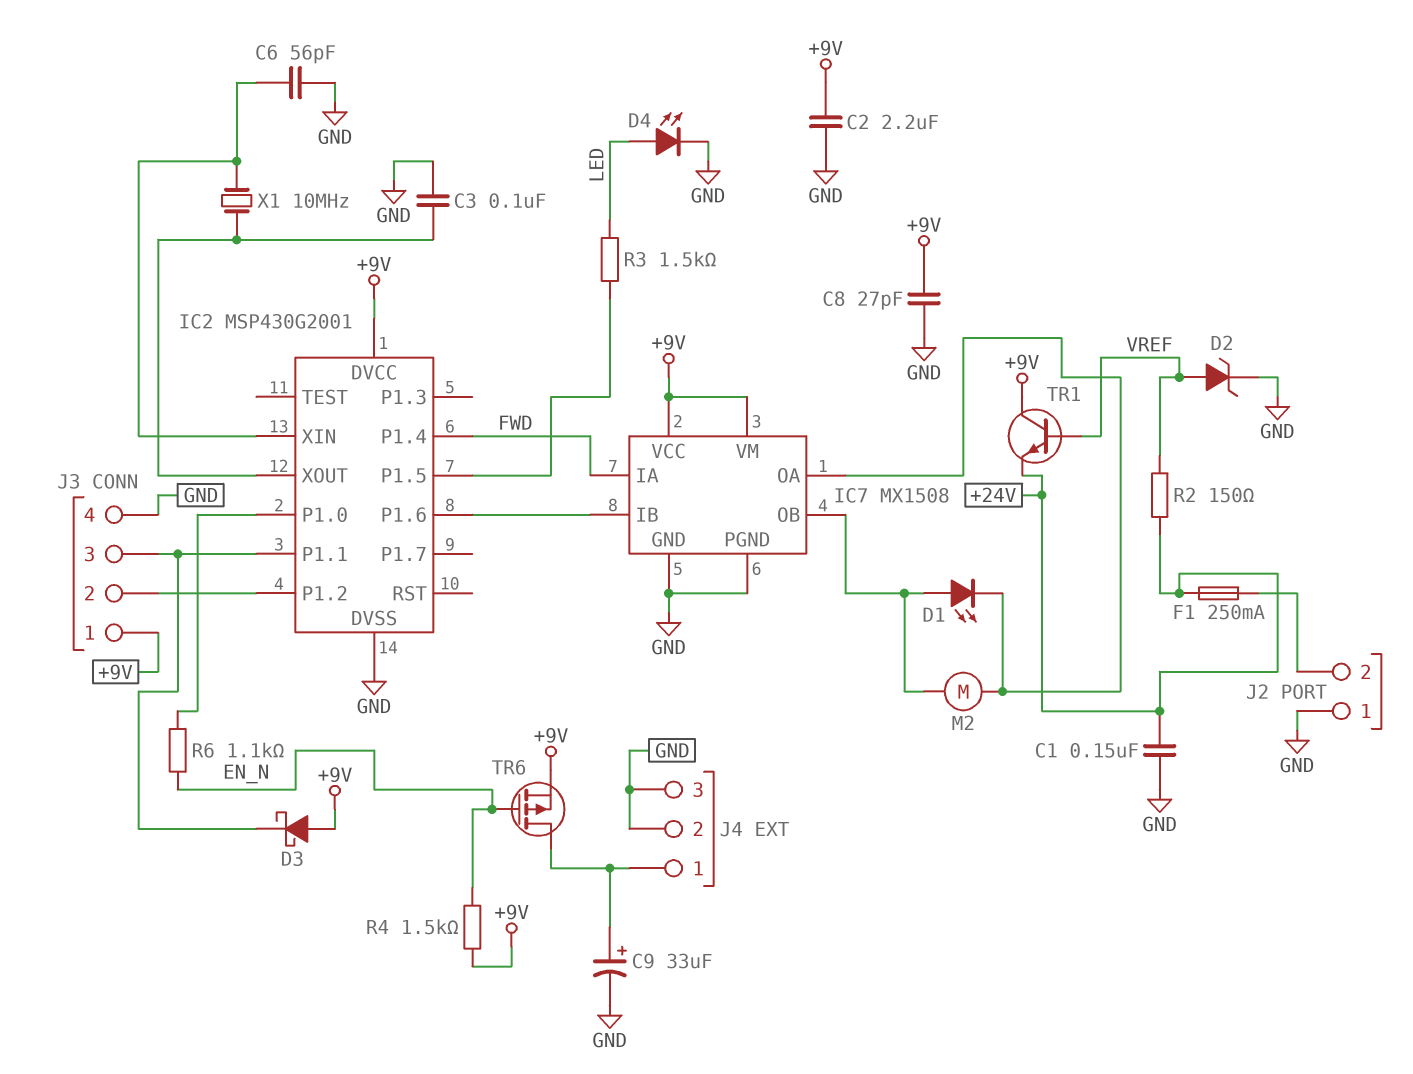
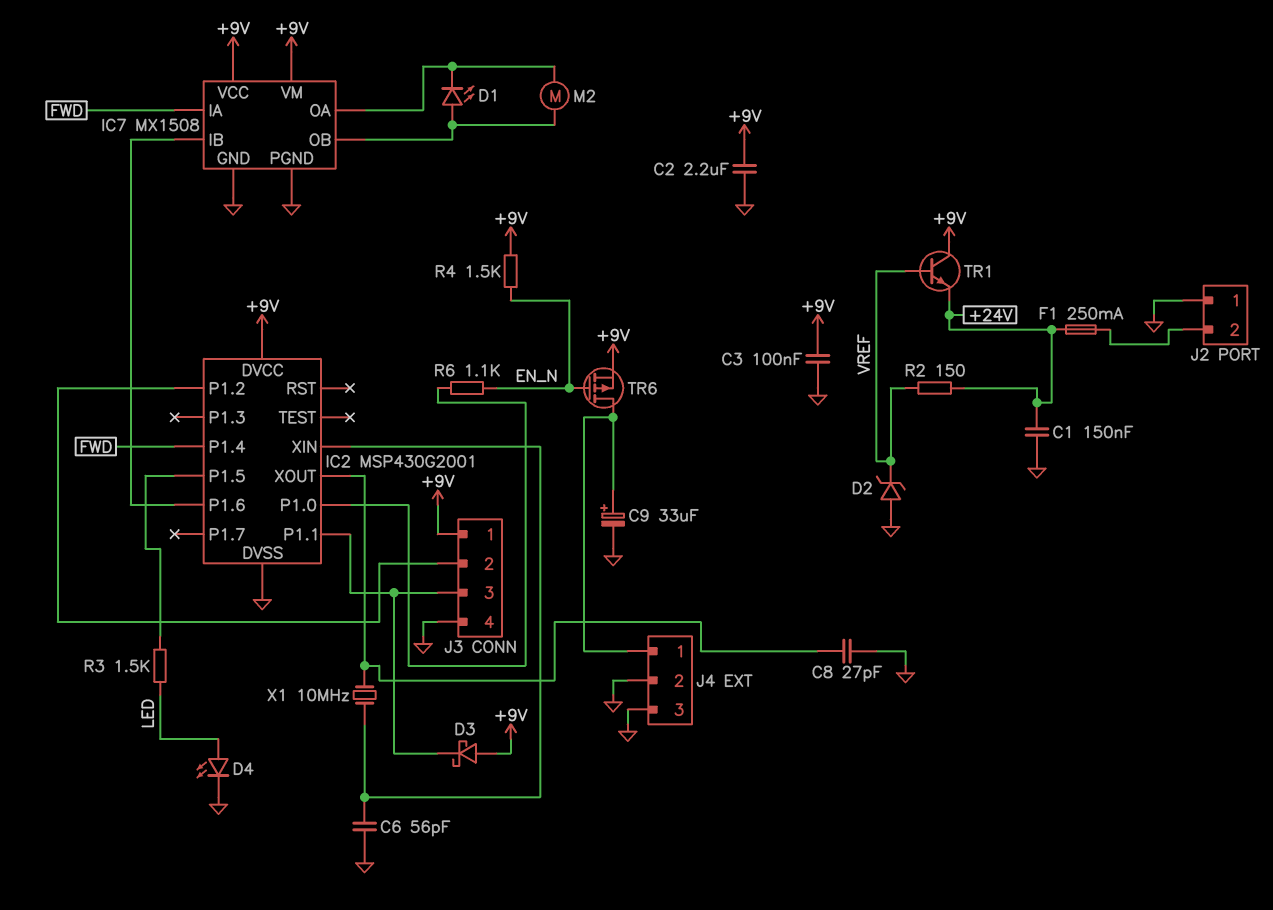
C3: 100nF (GND, IC2/XOUT) -> 100nF (+9V, GND)
C8: 27pF (+9V, GND) -> 27pF (GND, IC2/XOUT)
D2: zener (A VREF, K GND) -> zener (A GND, K VREF)

